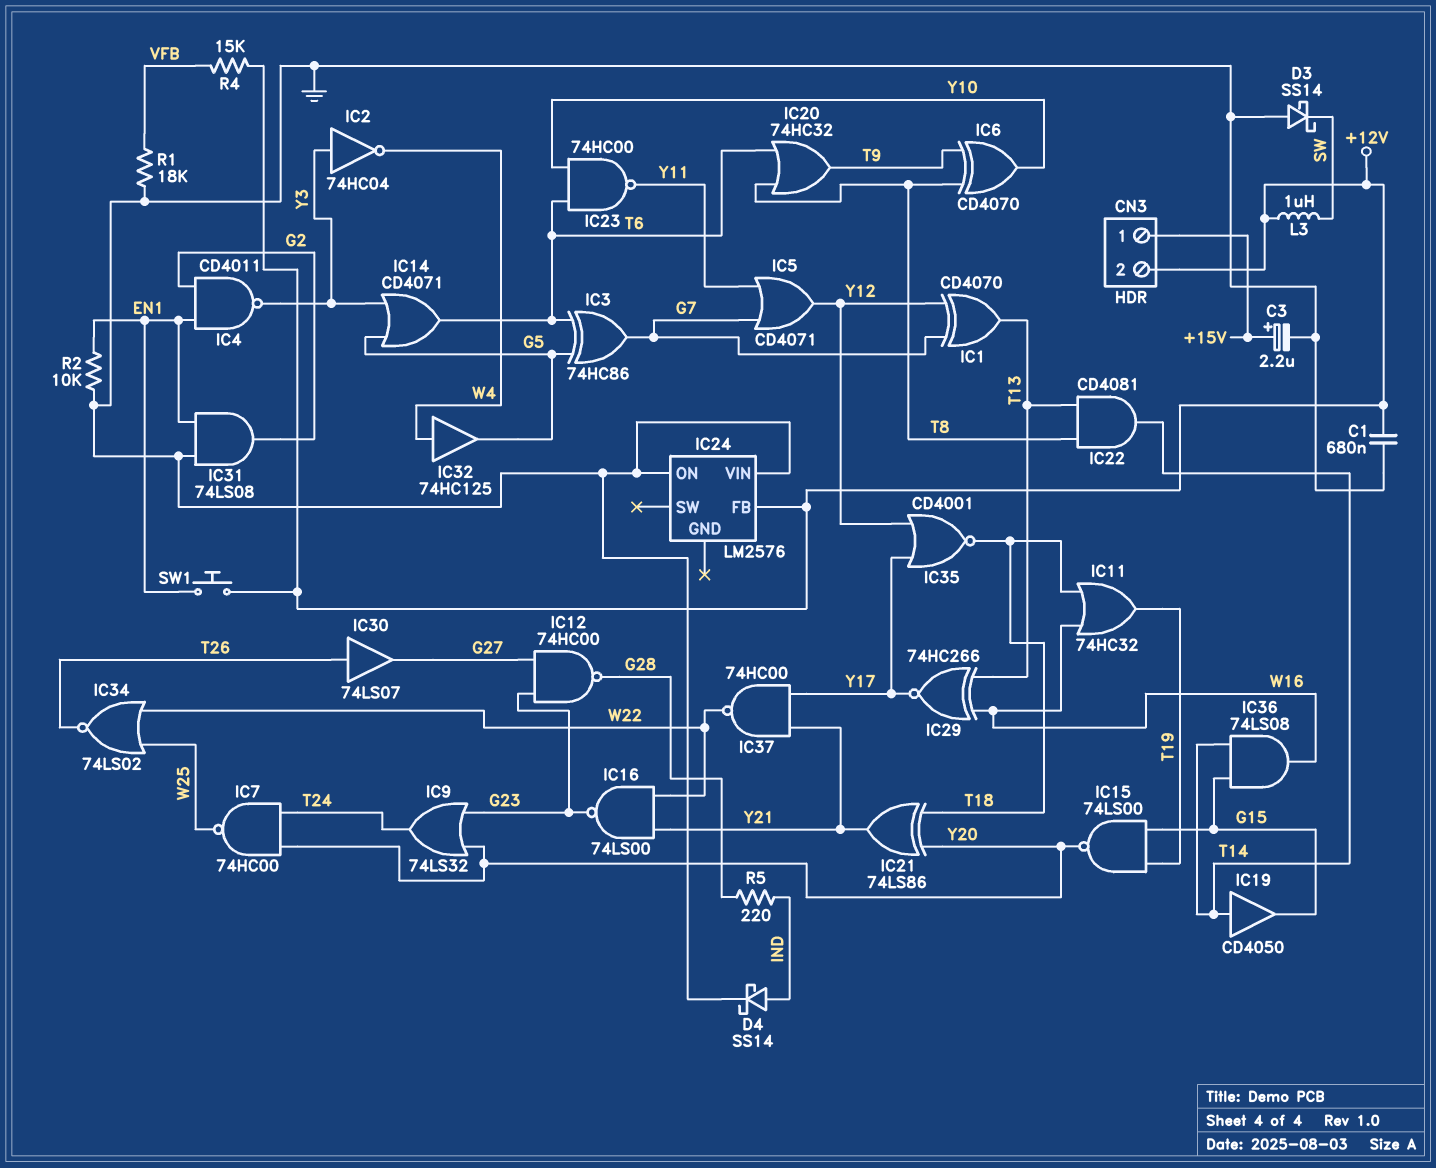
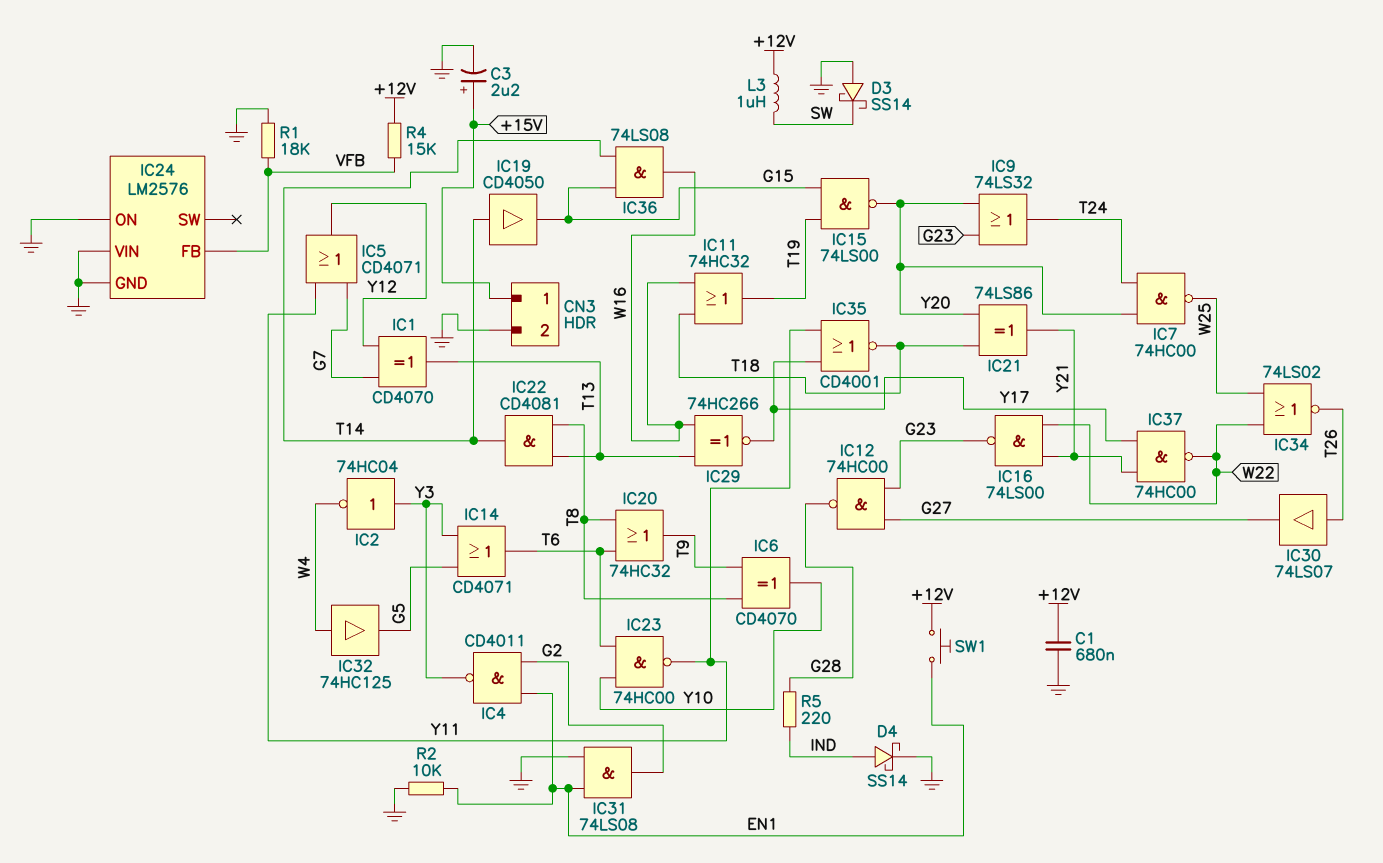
CN3 pin 2: +12V -> GND
IC3: XOR 74HC86 (in G5, in T6, out G7) -> none
IC24 pin FB: +12V -> VFB
IC24 pin GND: none -> GND
IC35: NOR CD4001 (in Y12, in Y17, out T18) -> NOR CD4001 (in Y11, in Y17, out T18)

